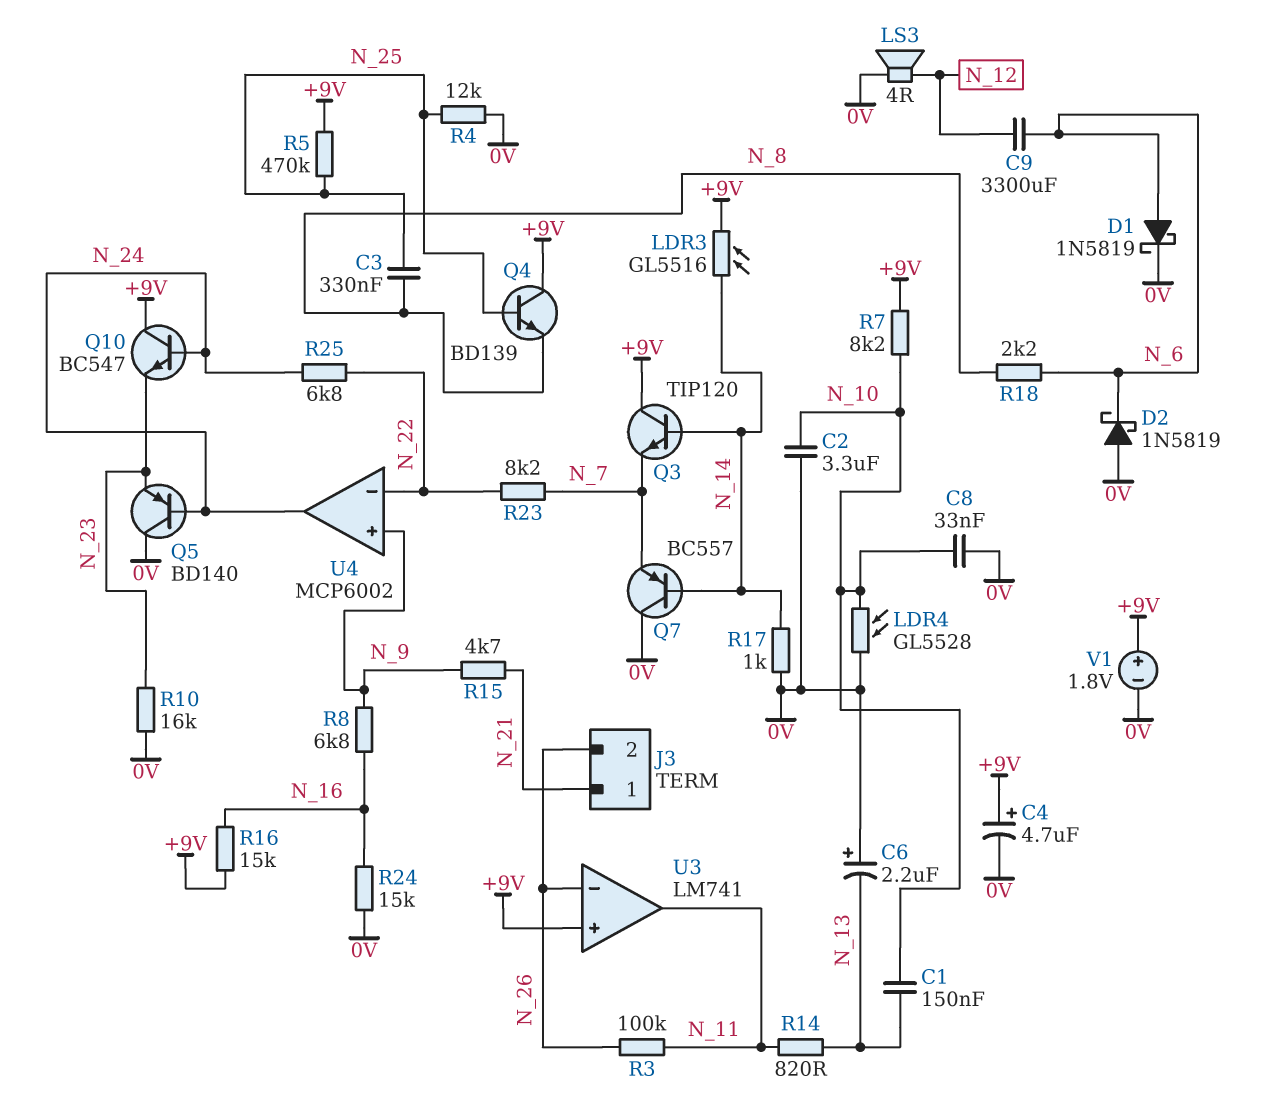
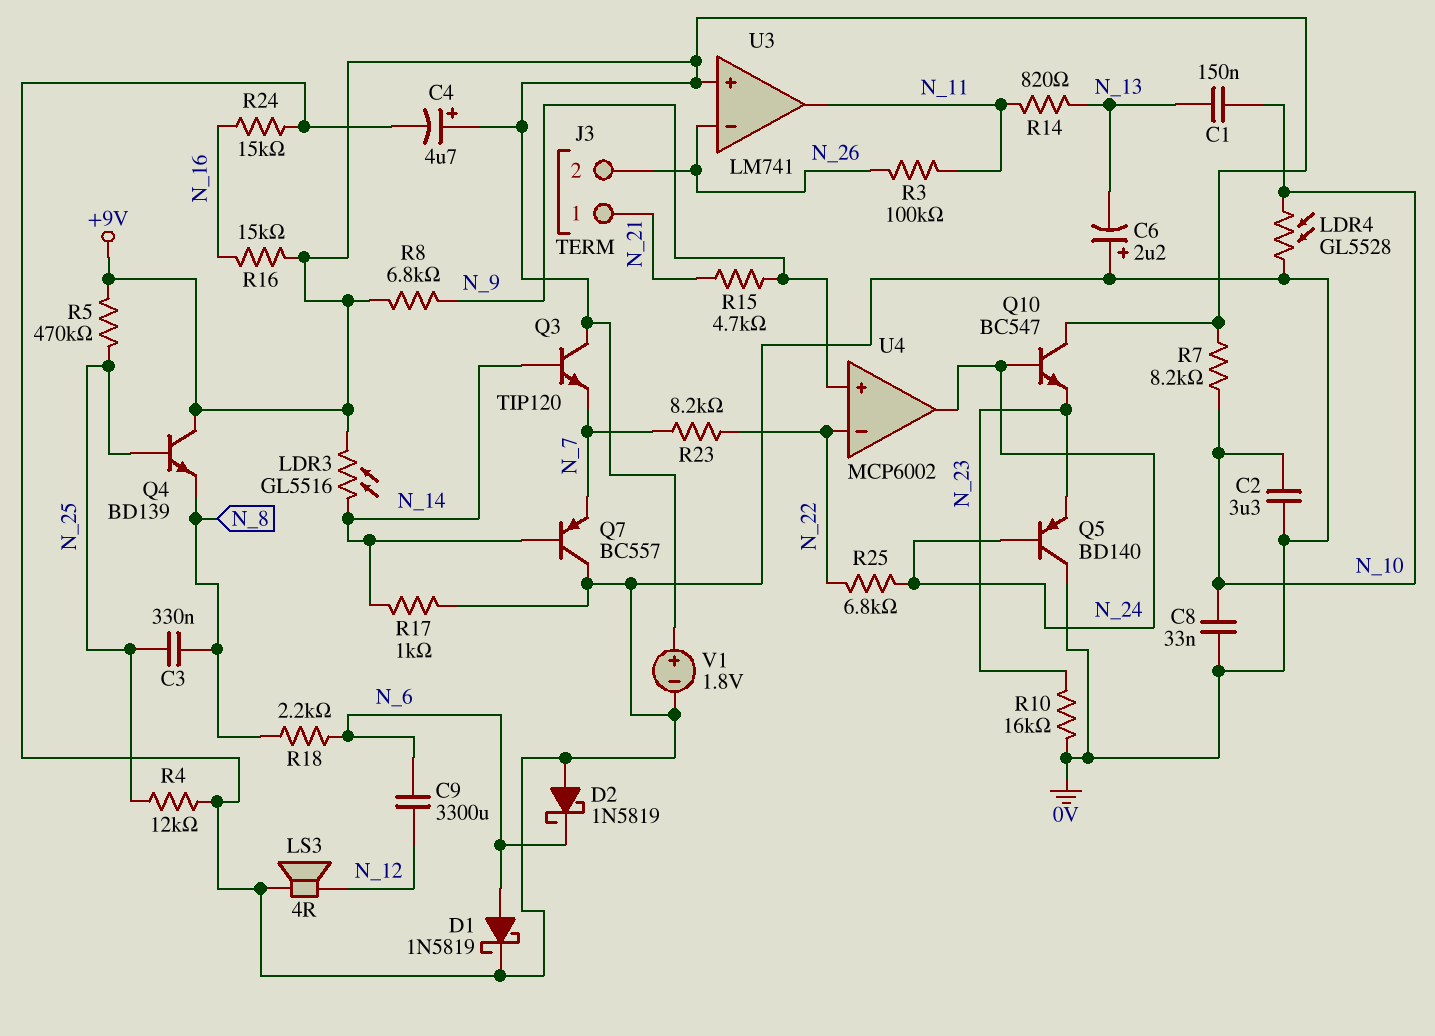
R8: 6.8k (N_9, N_16) -> 6.8k (+9V, N_9)

